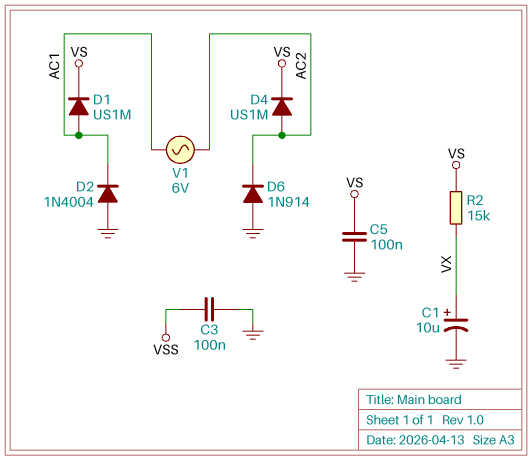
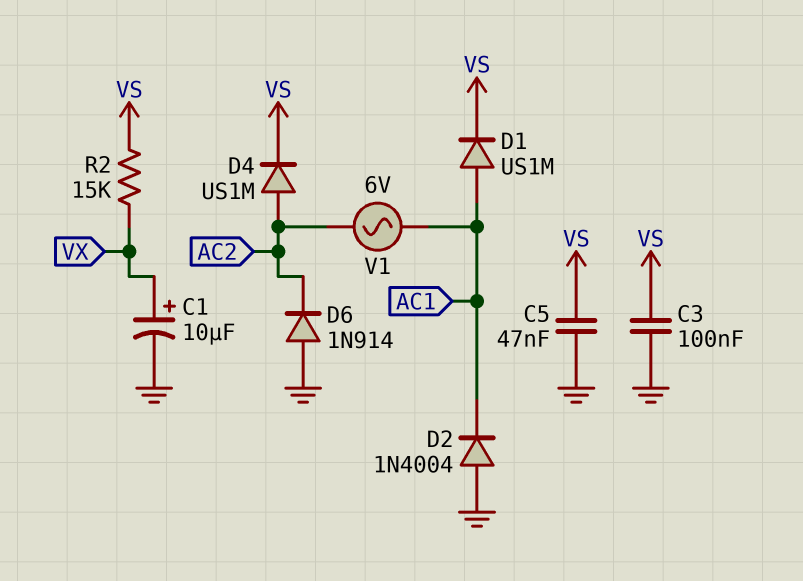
C3: 100nF (GND, VSS) -> 100nF (GND, VS)
C5: 100nF (GND, VS) -> 47nF (GND, VS)

